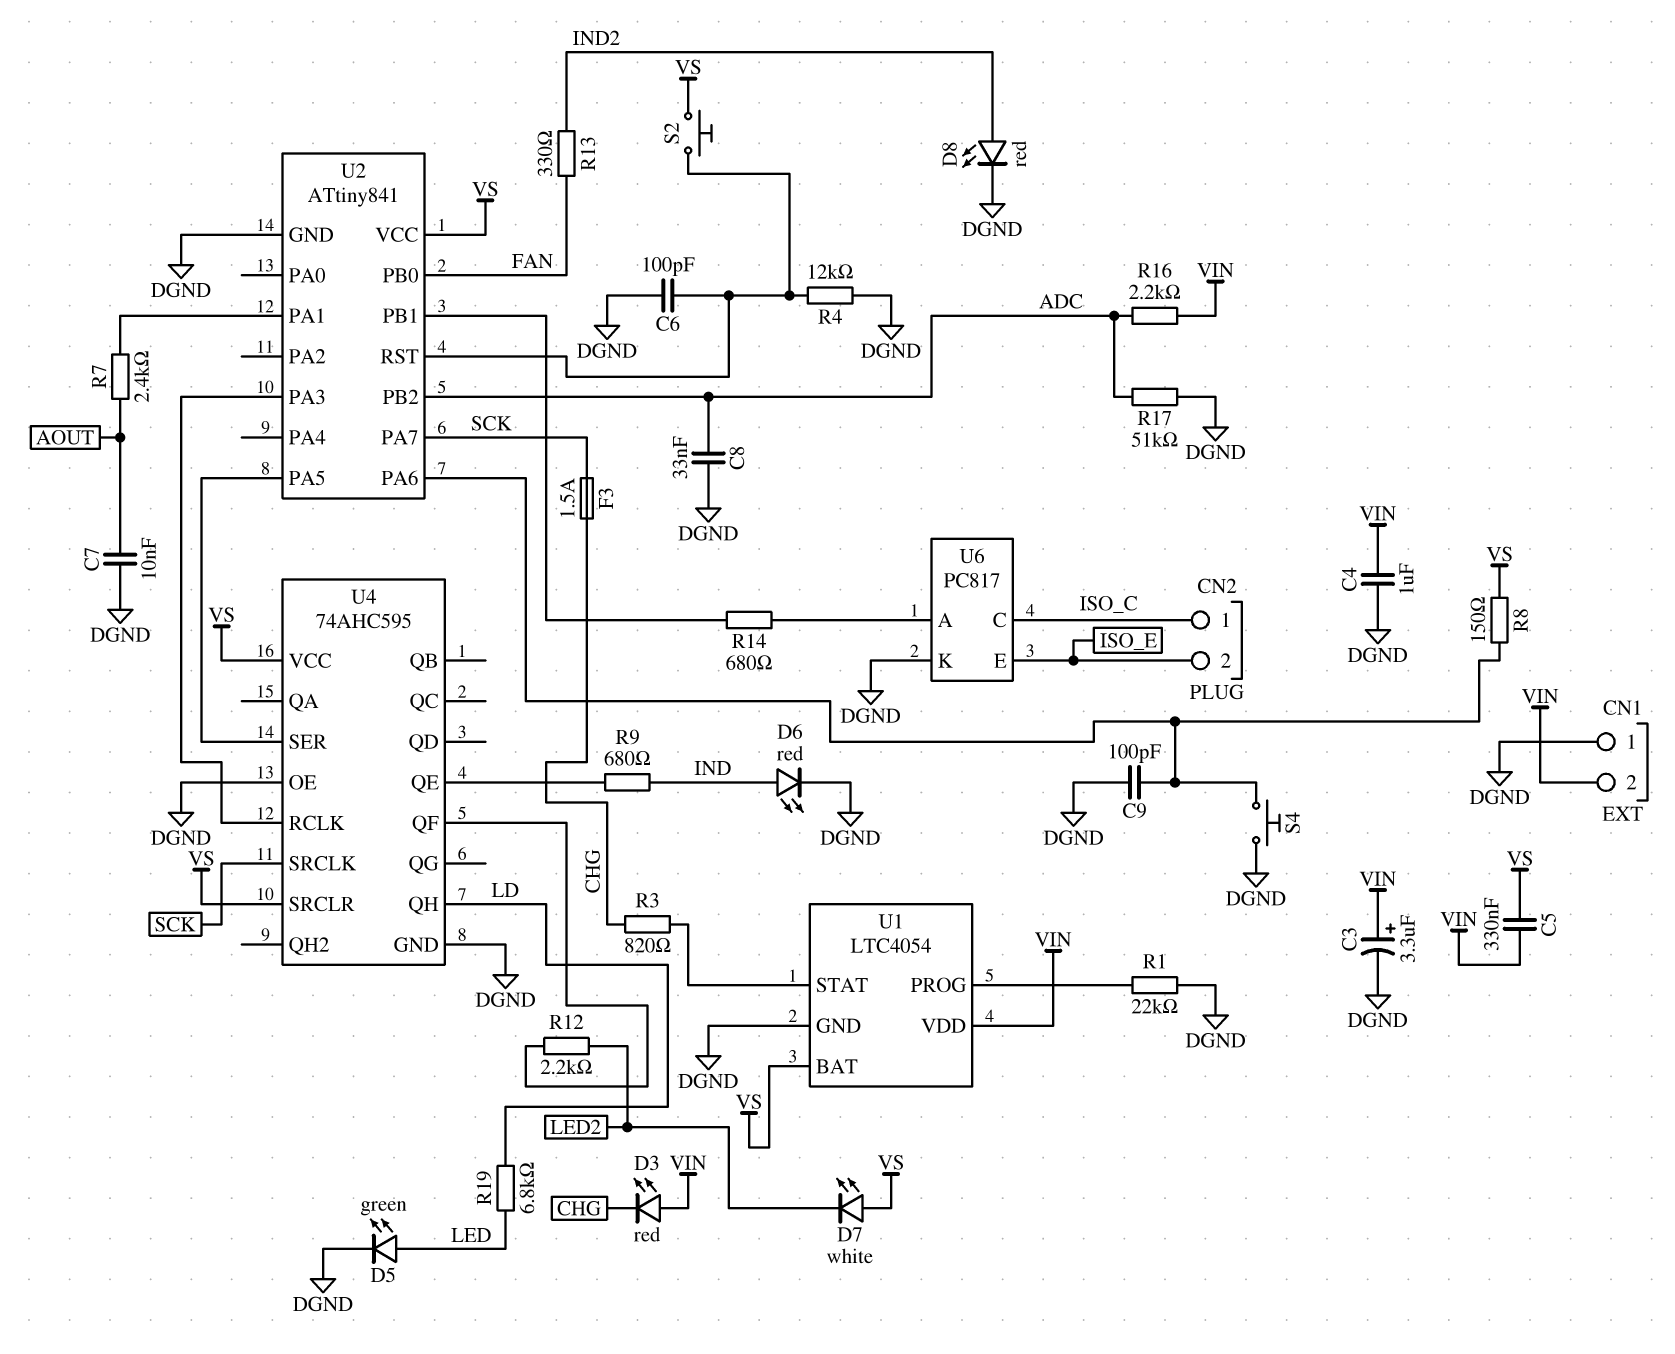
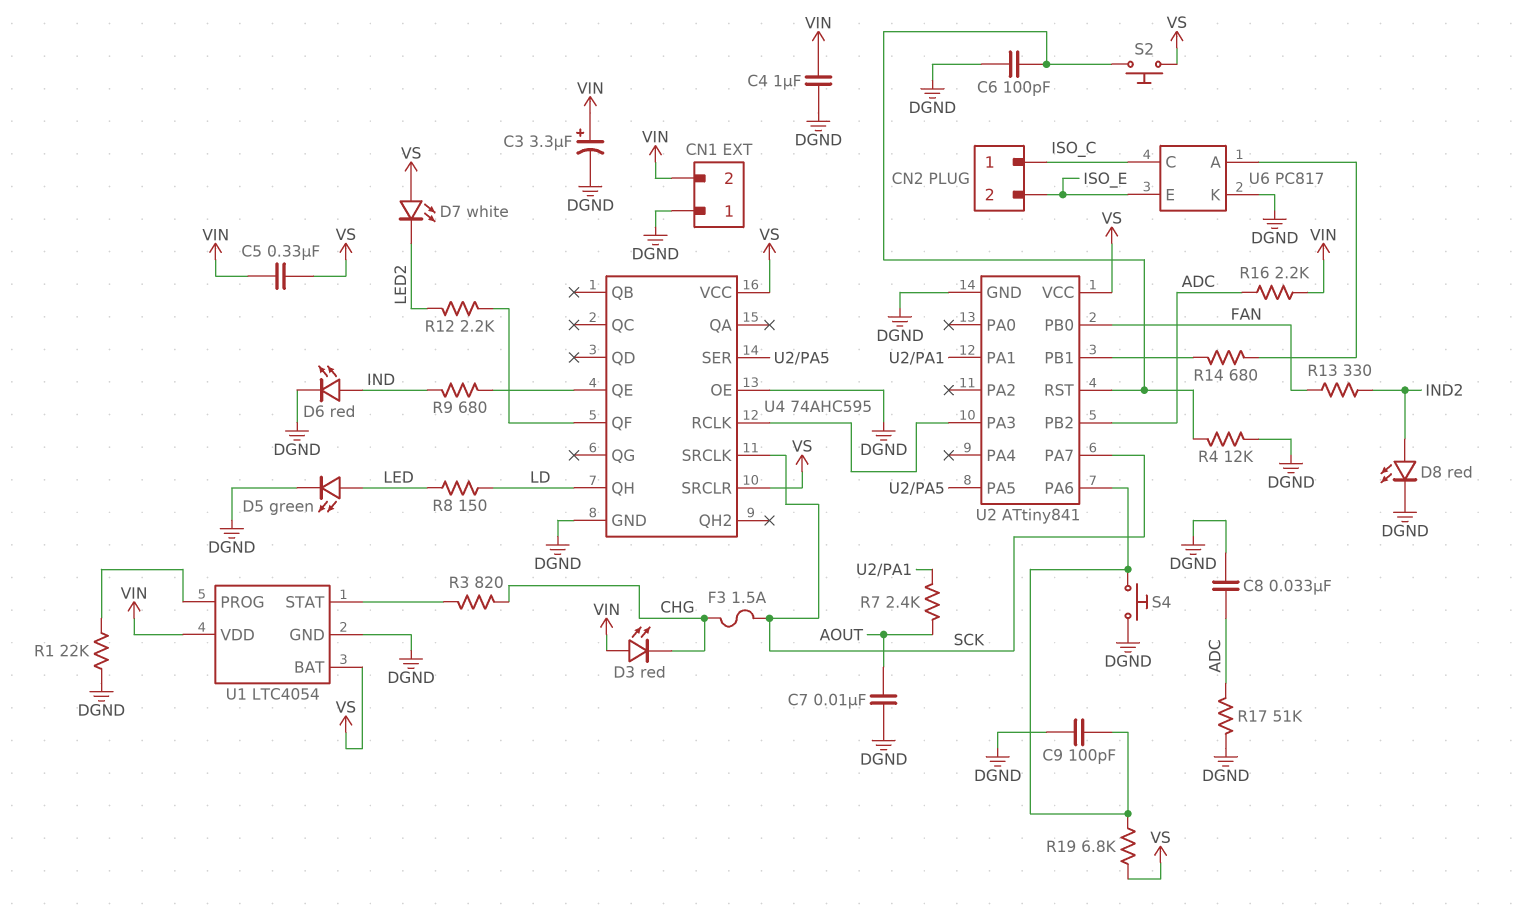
R8: 150 (U2/PA6, VS) -> 150 (LD, LED)
R19: 6.8k (LD, LED) -> 6.8k (U2/PA6, VS)

